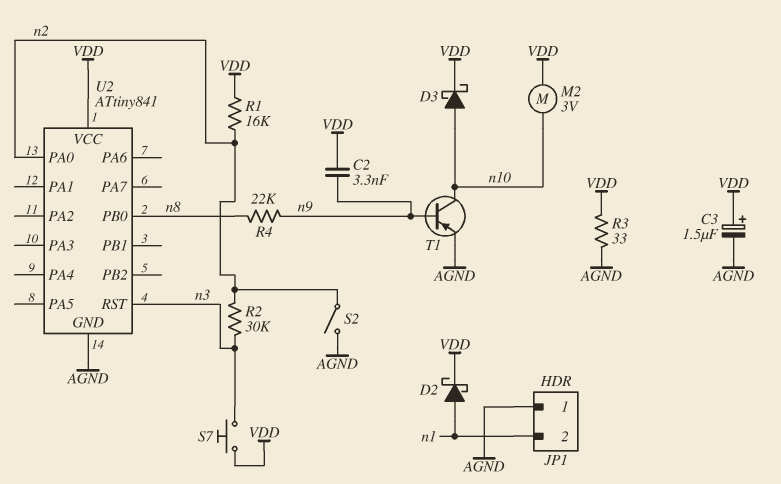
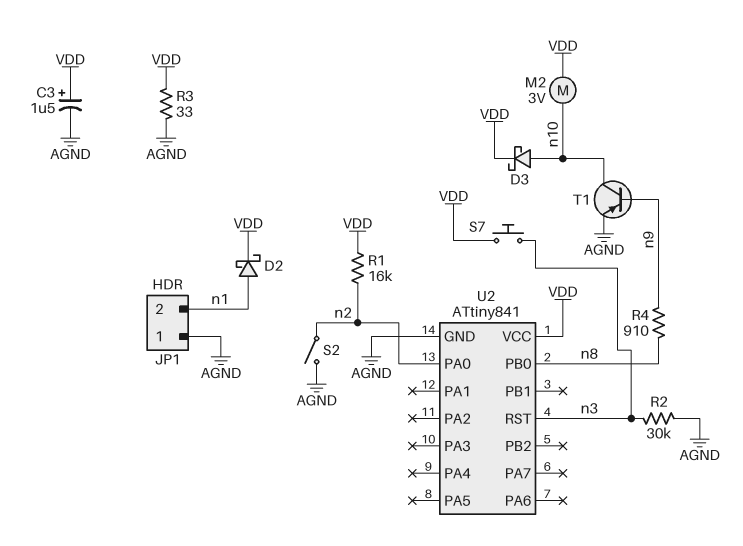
C2: 3.3nF (VDD, n9) -> none
R2: 30k (n2, n3) -> 30k (AGND, n3)
R4: 22k (n8, n9) -> 910 (n8, n9)

